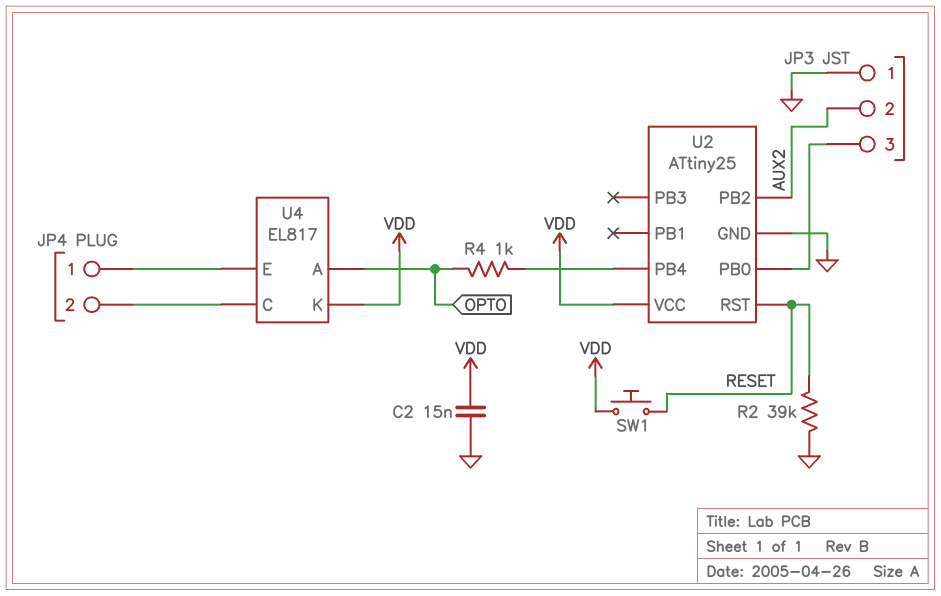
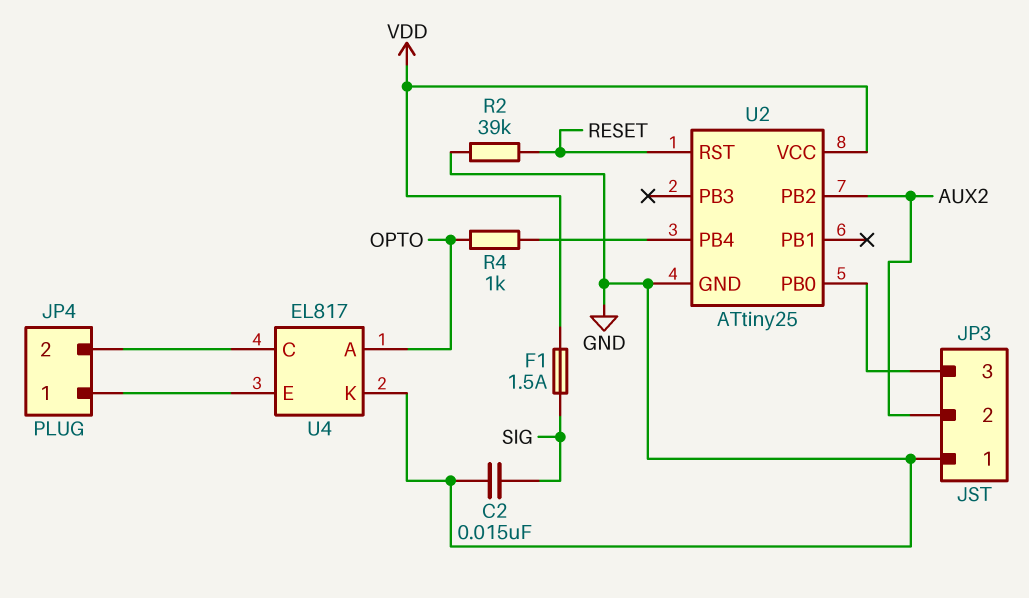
C2: 15nF (GND, VDD) -> 15nF (GND, SIG)
F1: none -> 1.5A (SIG, VDD)
SW1: button (RESET, VDD) -> none
U4 pin K: VDD -> GND

